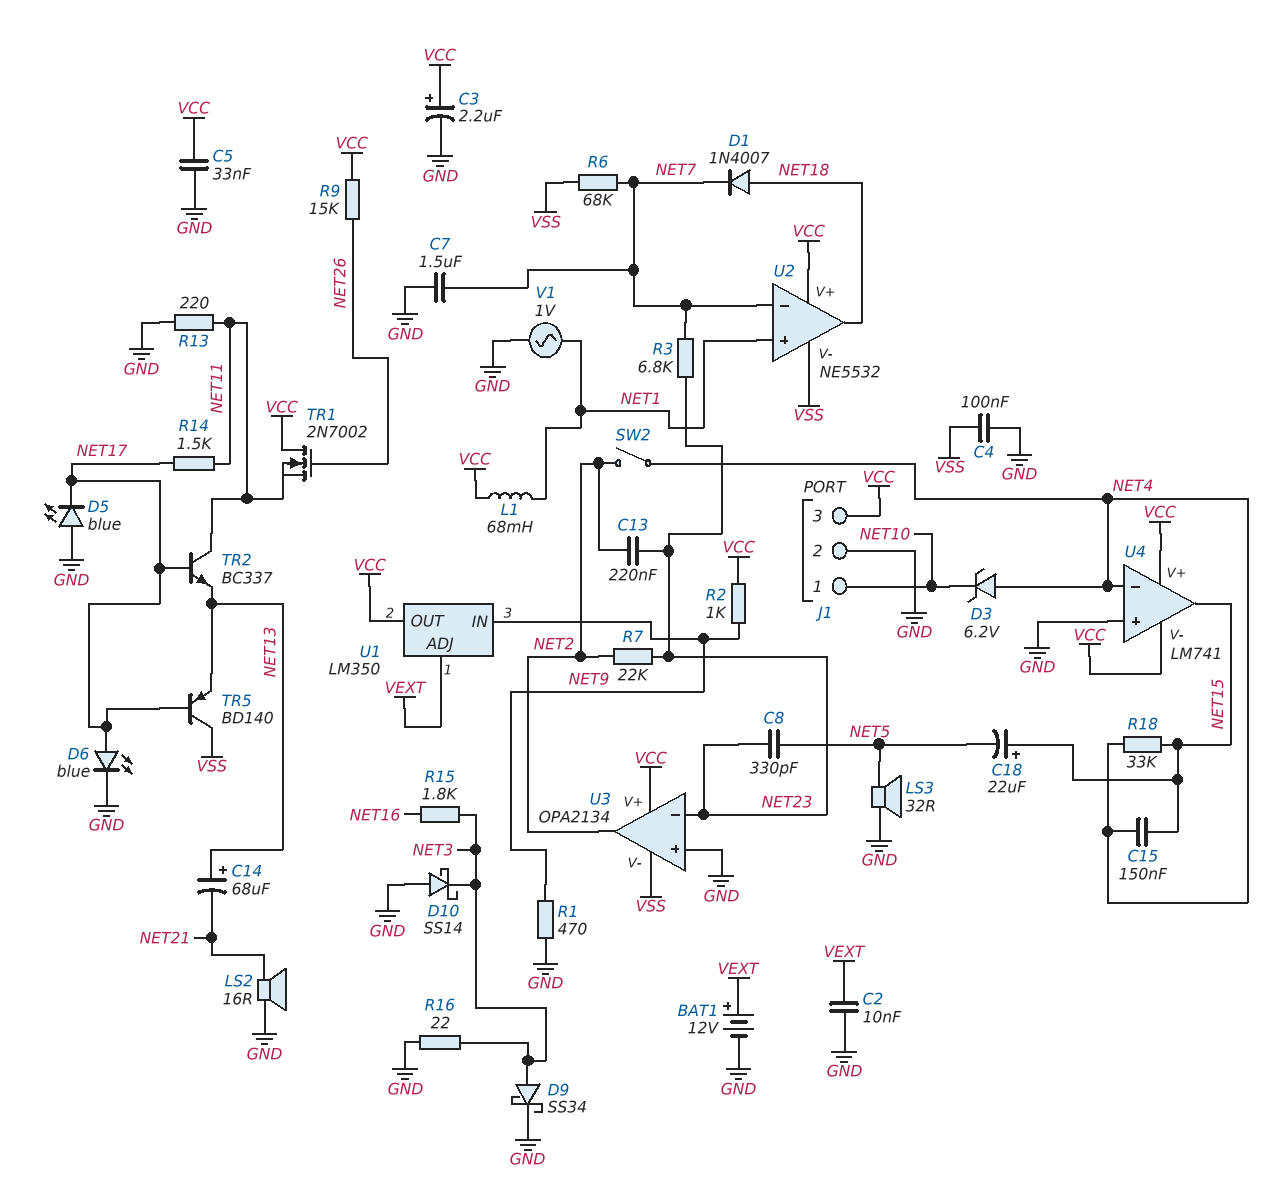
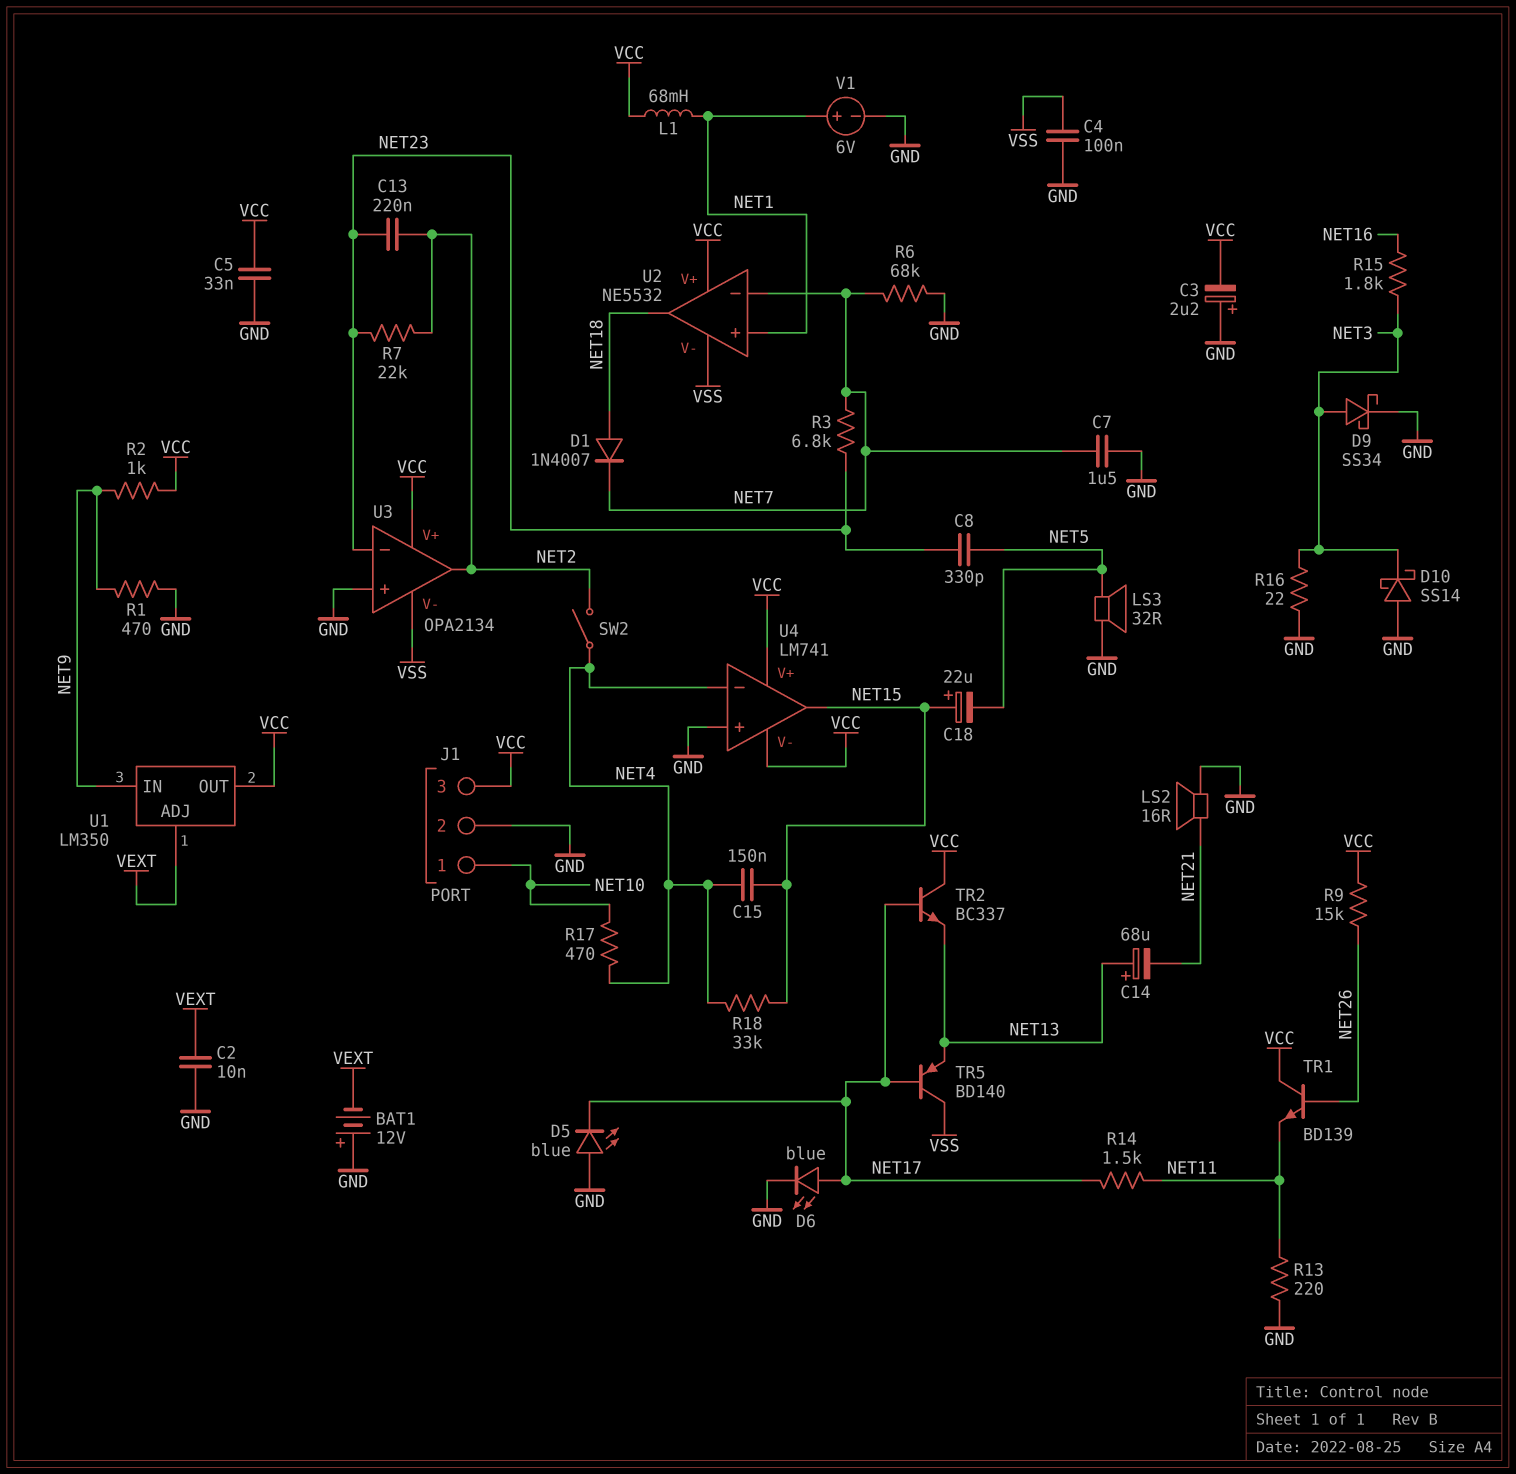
BAT1: 12V (plus VEXT, minus GND) -> 12V (plus GND, minus VEXT)
C3: 2.2uF (plus VCC, minus GND) -> 2.2uF (plus GND, minus VCC)
D3: zener 6.2V (A NET4, K NET10) -> none
R6: 68k (NET7, VSS) -> 68k (GND, NET7)
R17: none -> 470 (NET4, NET10)
TR1: NMOS 2N7002 (G NET26, D VCC, S NET11) -> NPN BD139 (B NET26, C VCC, E NET11)
TR2: NPN BC337 (B NET17, C NET11, E NET13) -> NPN BC337 (B NET17, C VCC, E NET13)
V1: AC 1V (GND, NET1) -> 6V (plus NET1, minus GND)

